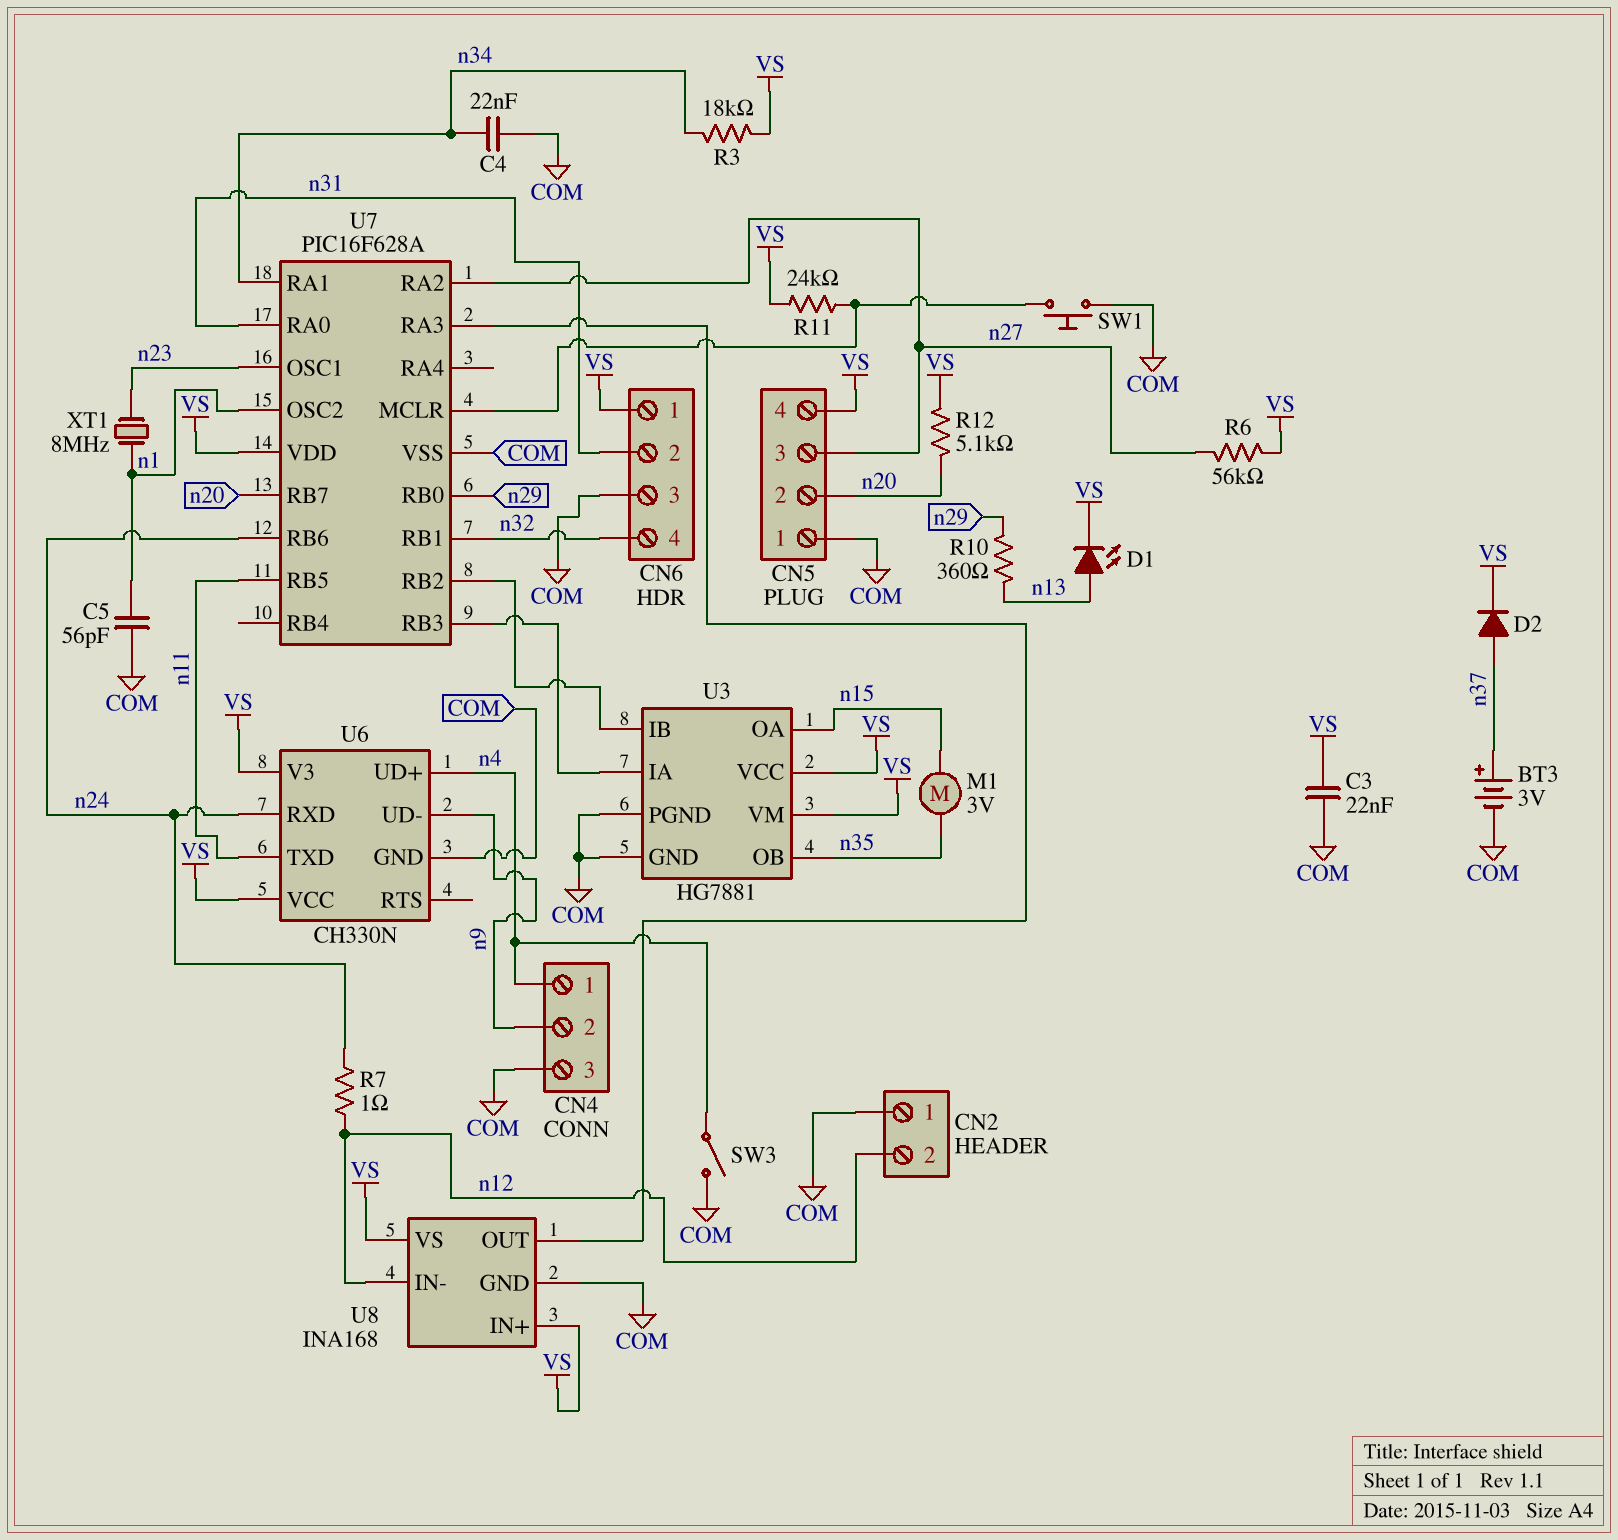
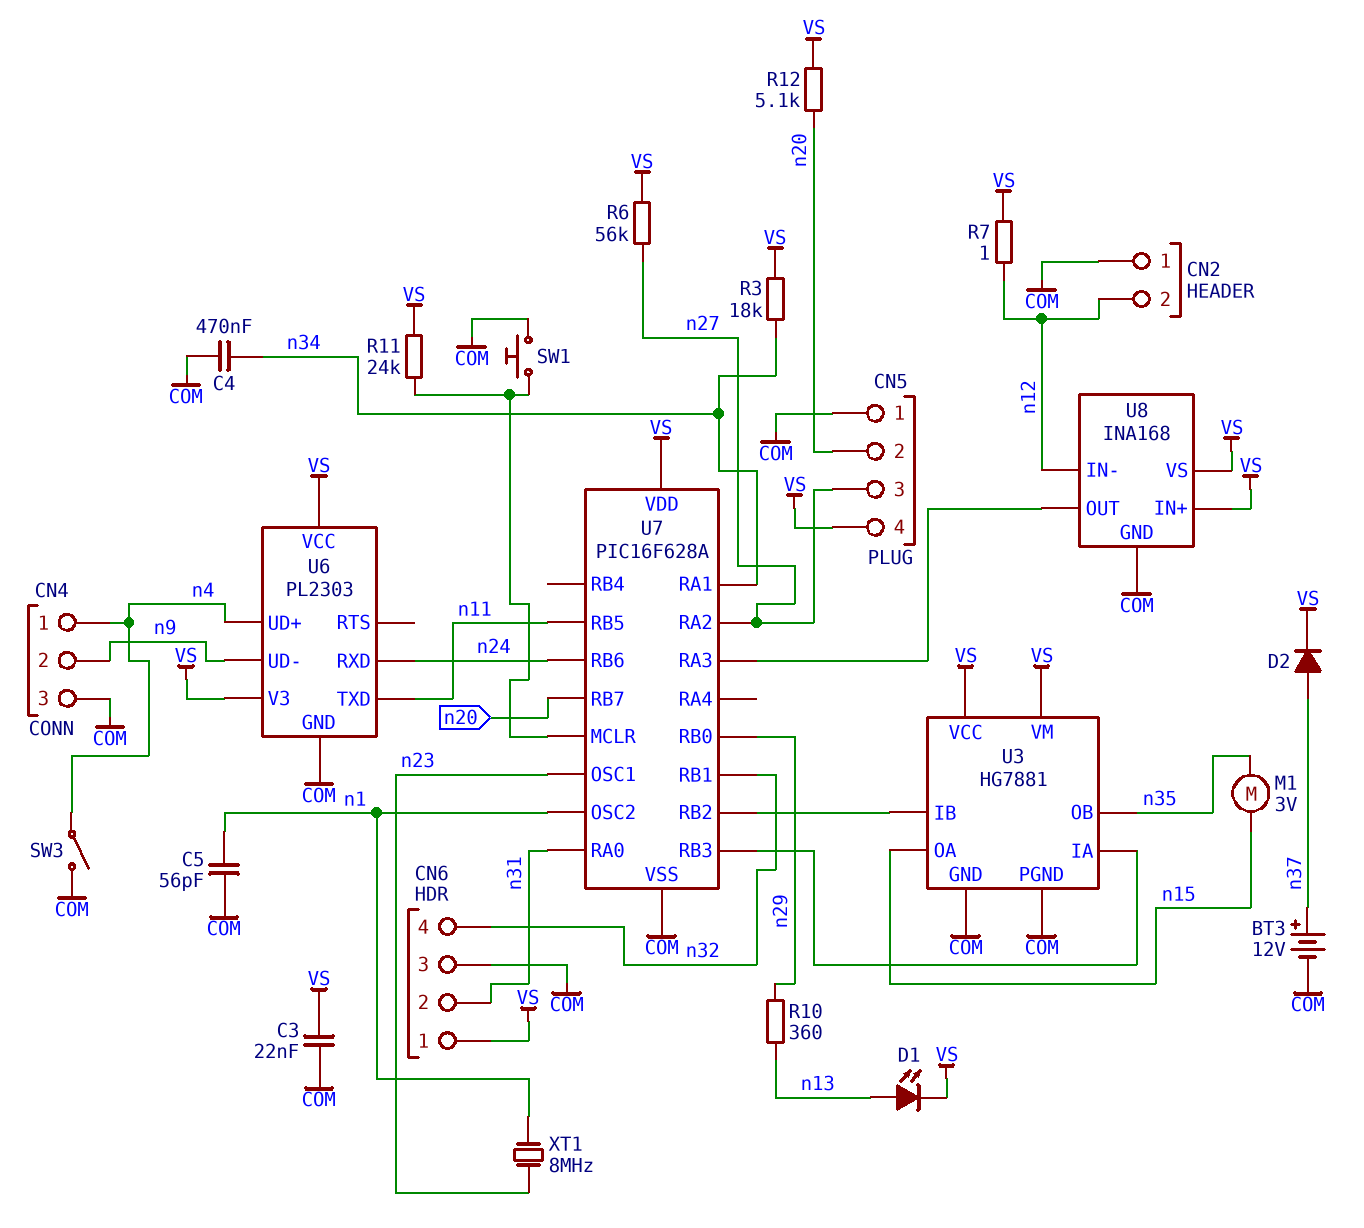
BT3: 3V (plus n37, minus COM) -> 12V (plus n37, minus COM)
C4: 22nF (COM, n34) -> 470nF (COM, n34)
R7: 1 (n12, n24) -> 1 (VS, n12)
U6: CH330N -> PL2303

